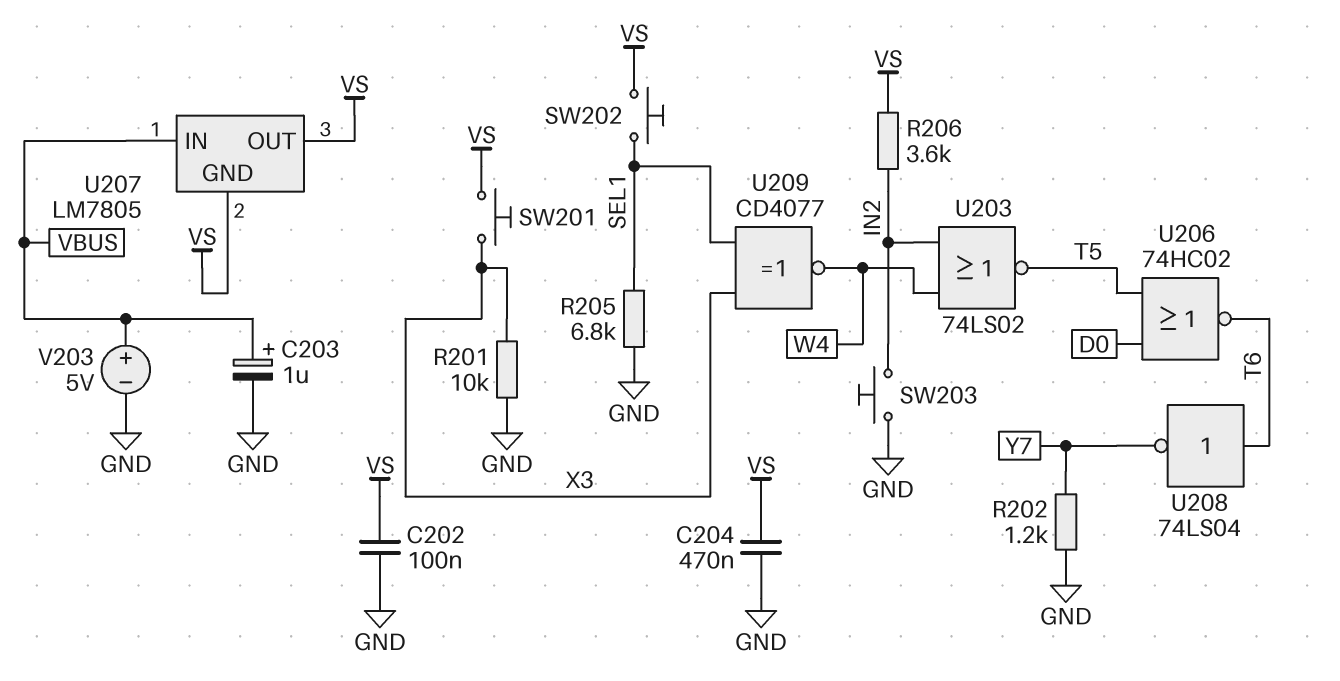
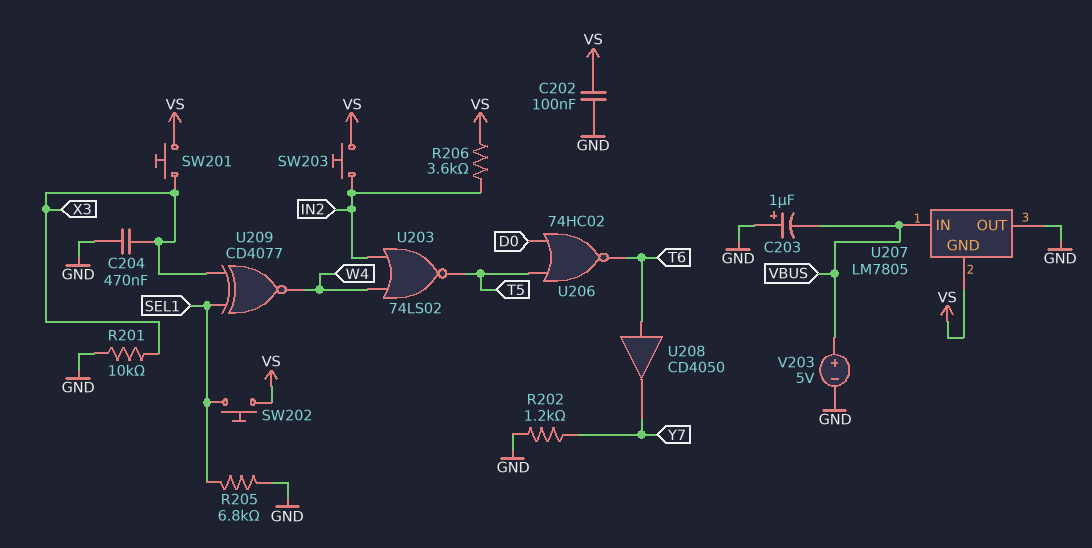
C203: 1uF (plus VBUS, minus GND) -> 1uF (plus GND, minus VBUS)
C204: 470nF (GND, VS) -> 470nF (GND, X3)
SW203: button (GND, IN2) -> button (IN2, VS)
U207 pin OUT: VS -> GND
U208: NOT 74LS04 (in T6, out Y7) -> buffer CD4050 (in T6, out Y7)

